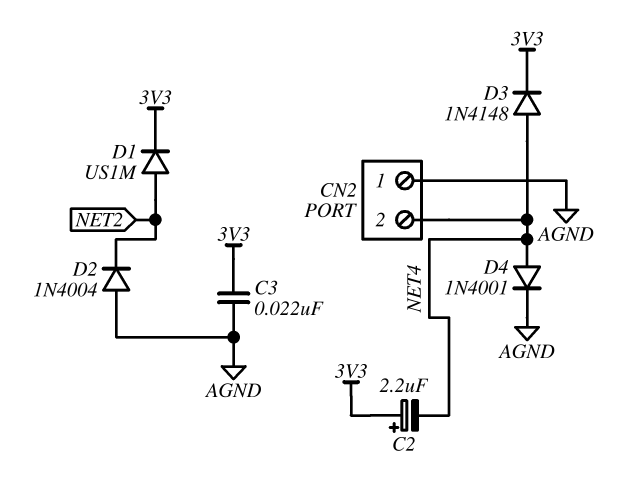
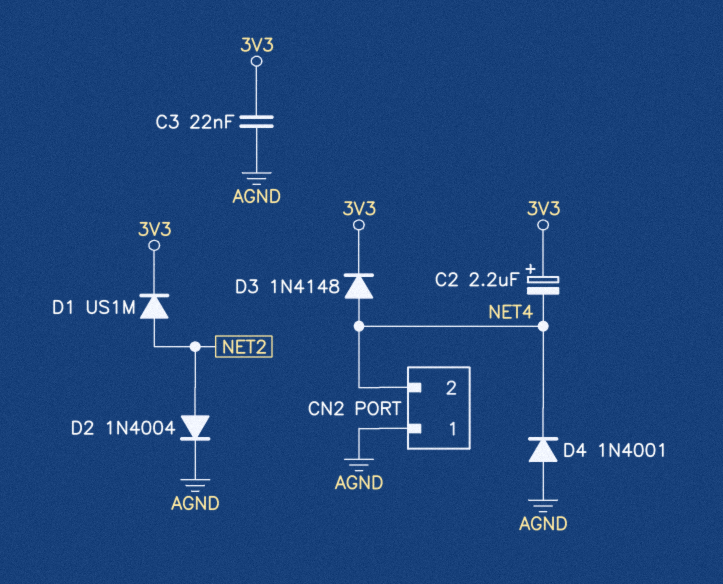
D2: diode 1N4004 (A AGND, K NET2) -> diode 1N4004 (A NET2, K AGND)
D4: diode 1N4001 (A NET4, K AGND) -> diode 1N4001 (A AGND, K NET4)

